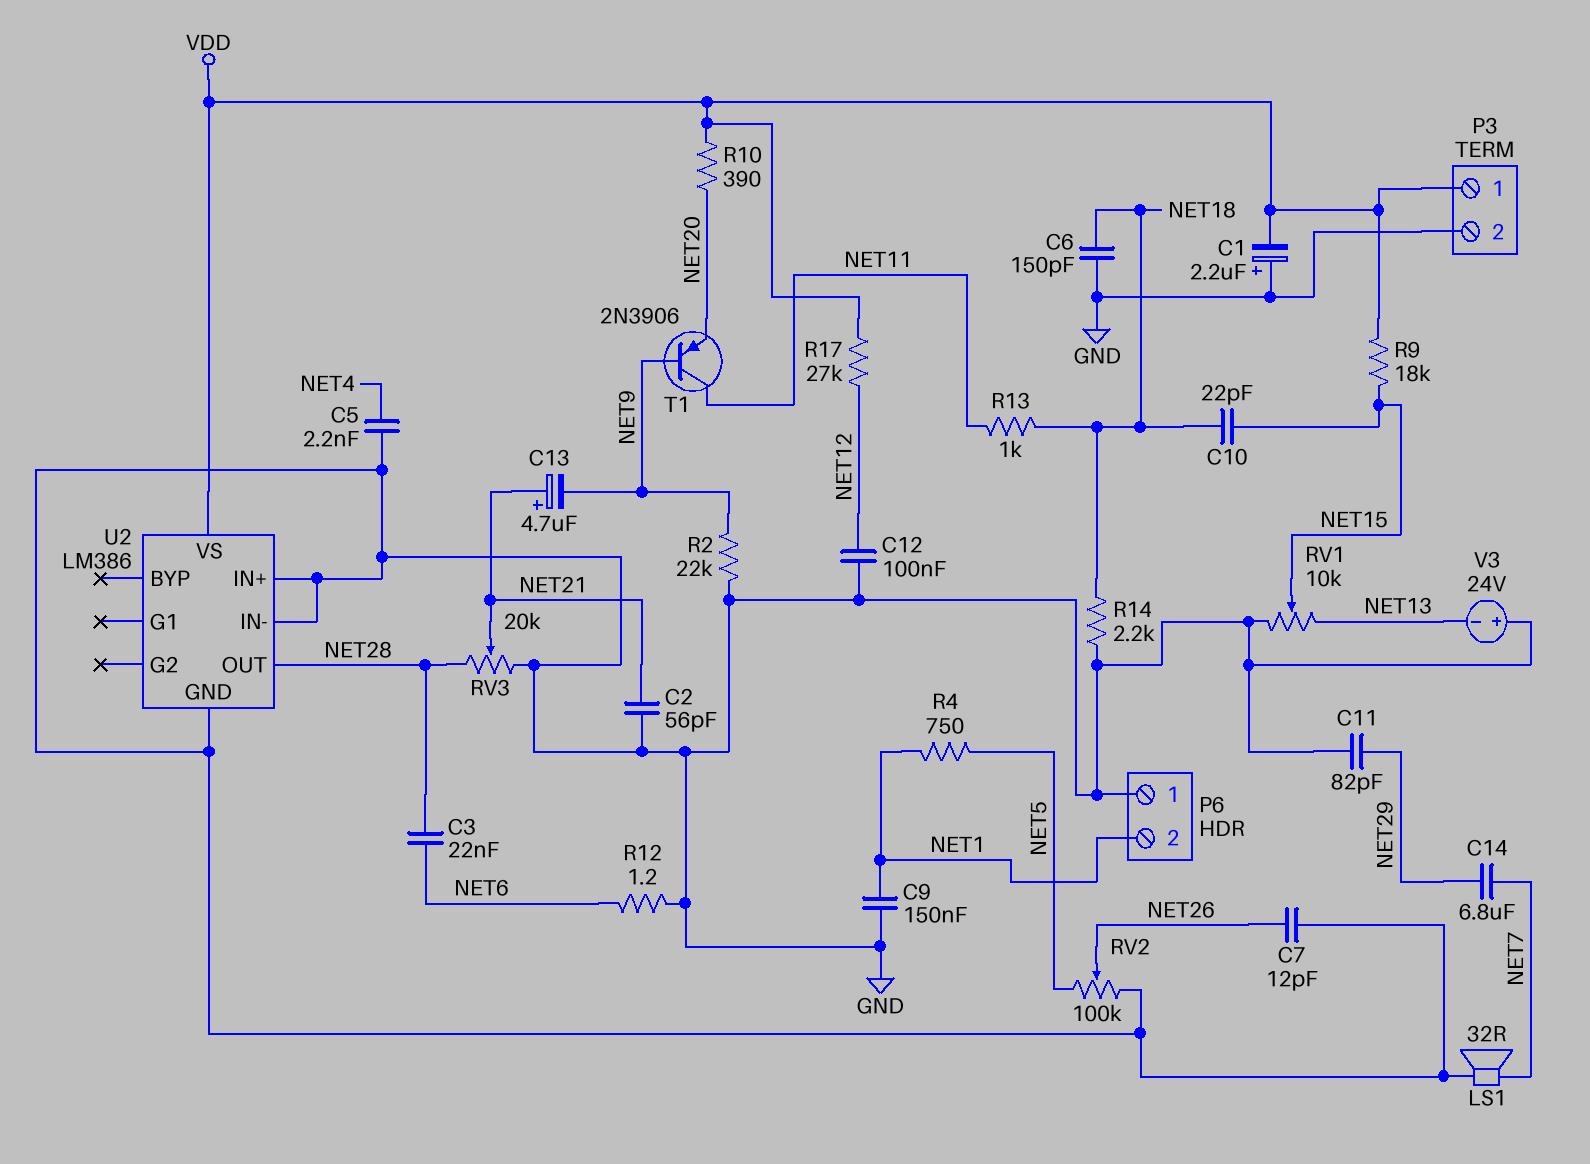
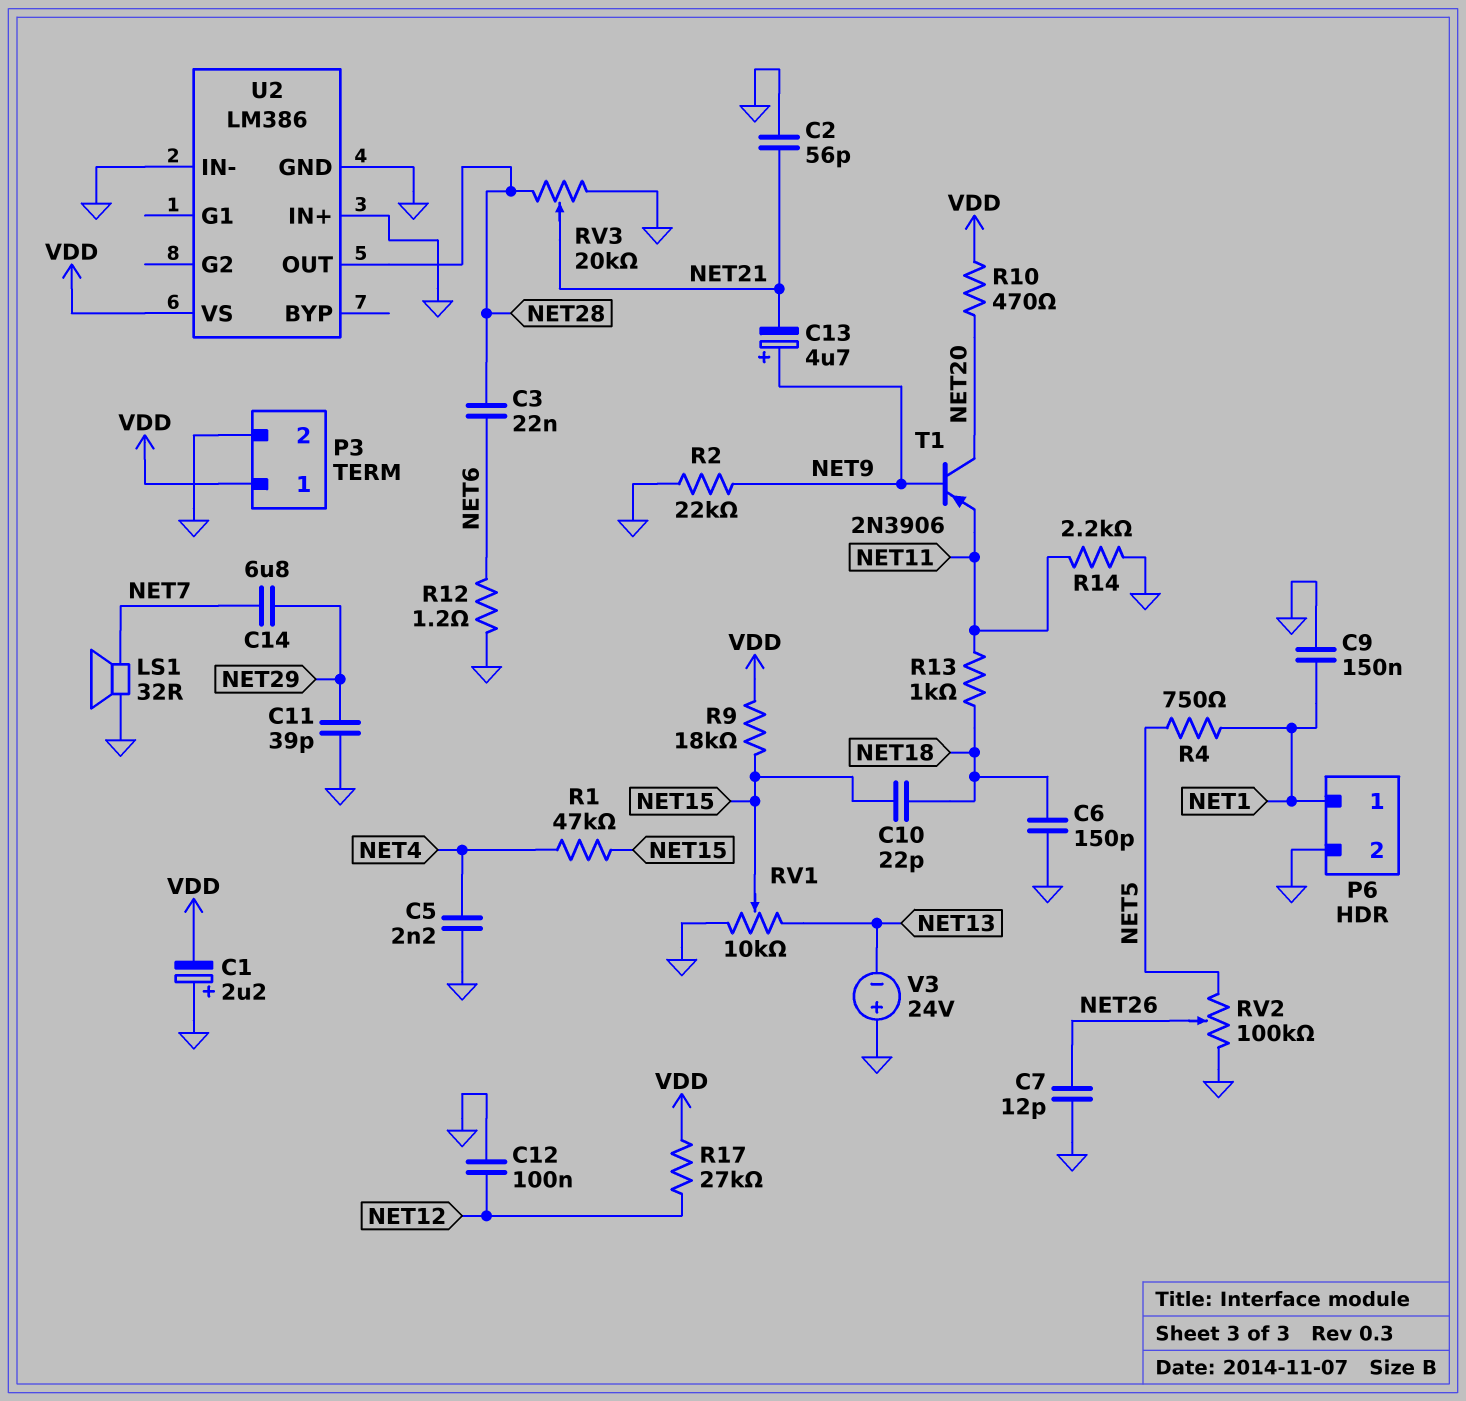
C11: 82pF (GND, NET29) -> 39pF (GND, NET29)
C13: 4.7uF (plus NET21, minus NET9) -> 4.7uF (plus NET9, minus NET21)
P6 pin 1: GND -> NET1
P6 pin 2: NET1 -> GND
R1: none -> 47k (NET4, NET15)
R10: 390 (NET20, VDD) -> 470 (NET20, VDD)
R14: 2.2k (GND, NET18) -> 2.2k (GND, NET11)
T1: PNP 2N3906 (B NET9, C NET11, E NET20) -> PNP 2N3906 (B NET9, C NET20, E NET11)

